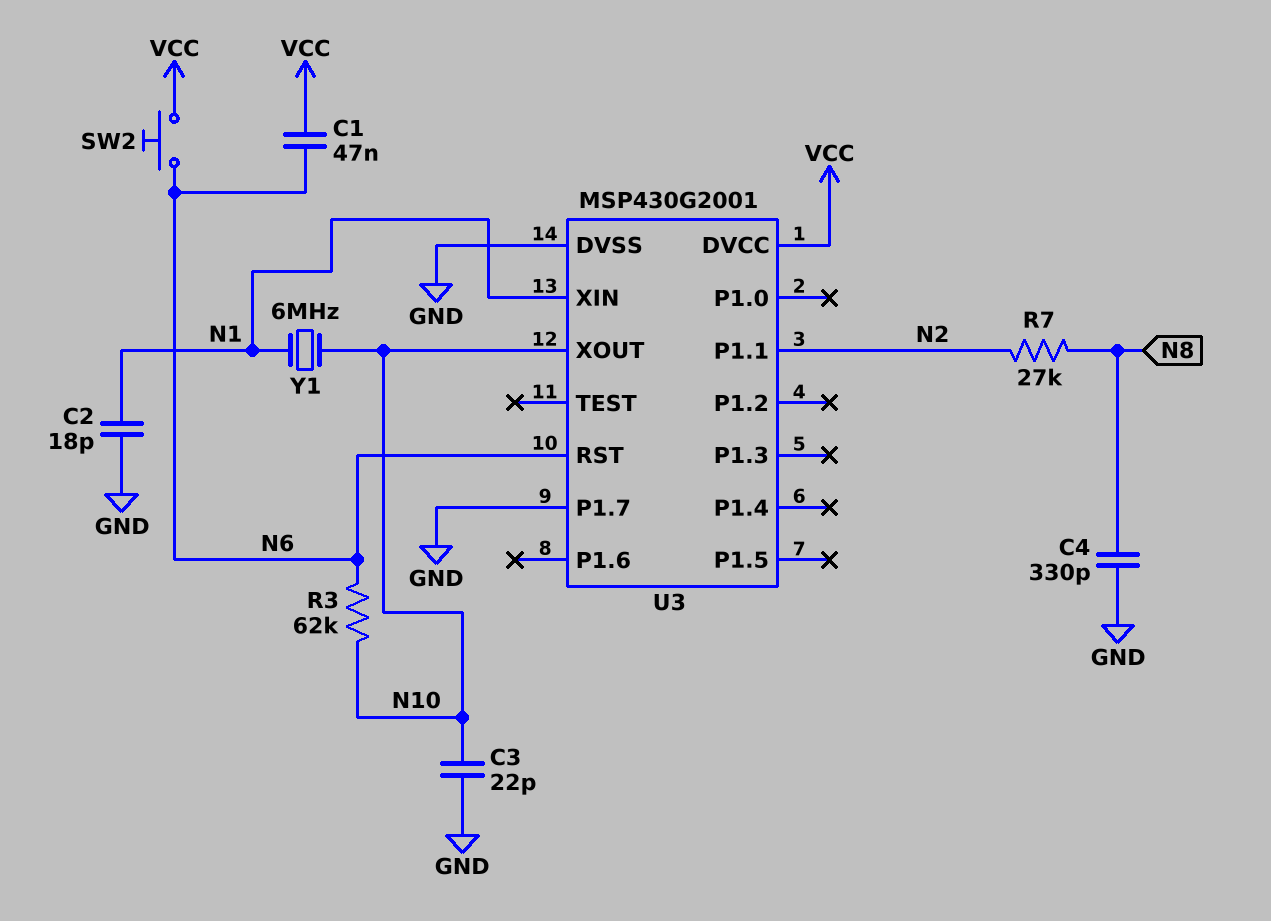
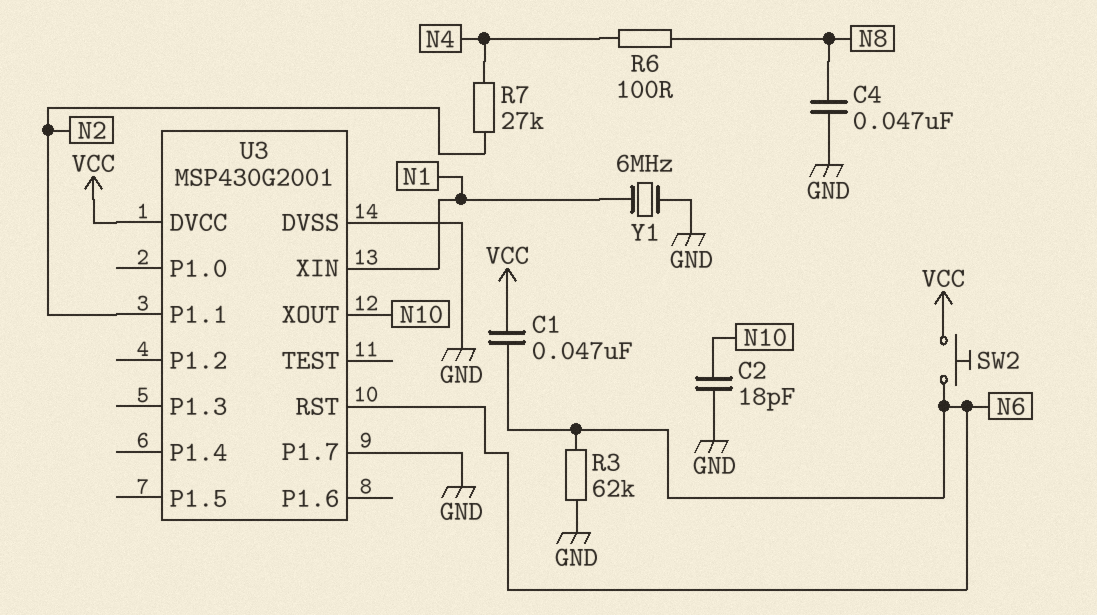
C2: 18pF (GND, N1) -> 18pF (GND, N10)
C3: 22pF (GND, N10) -> none
C4: 330pF (GND, N8) -> 47nF (GND, N8)
R3: 62k (N6, N10) -> 62k (GND, N6)
R6: none -> 100 (N4, N8)
R7: 27k (N2, N8) -> 27k (N2, N4)
Y1: 6MHz (N1, N10) -> 6MHz (GND, N1)

